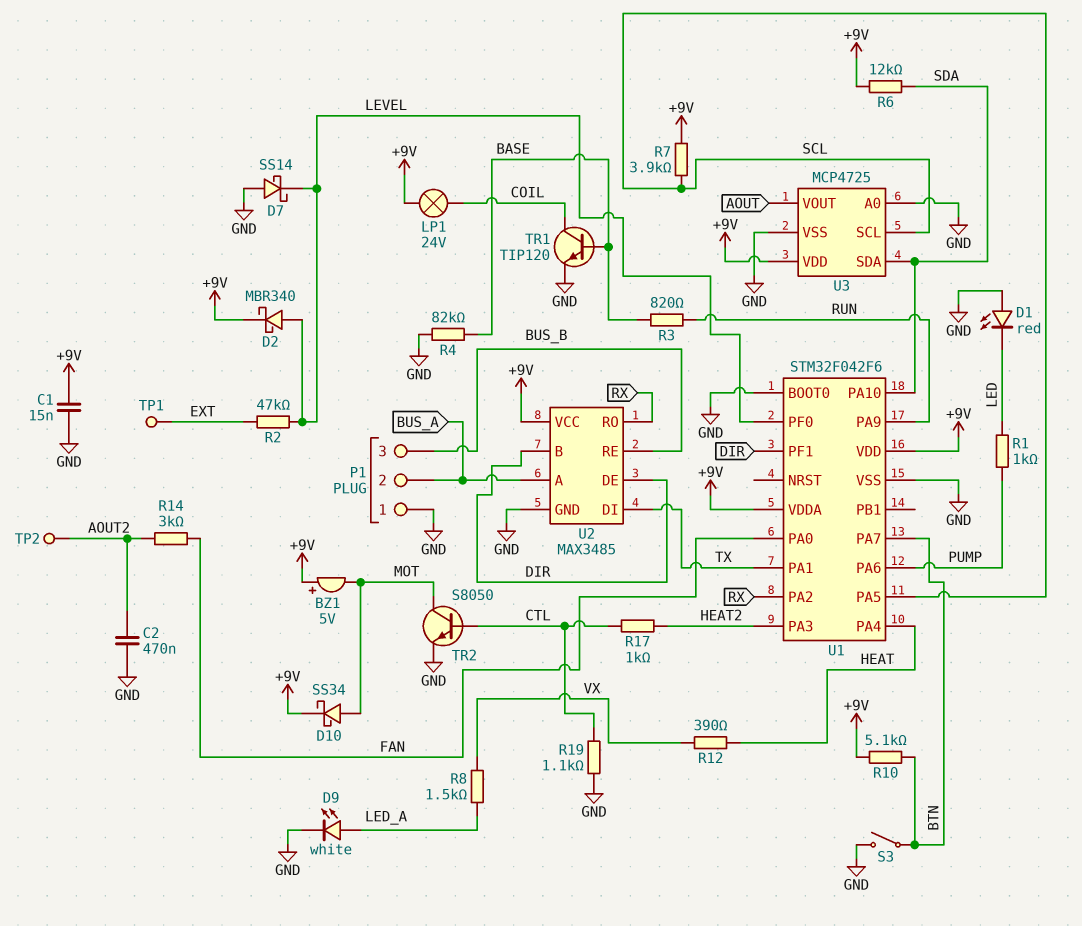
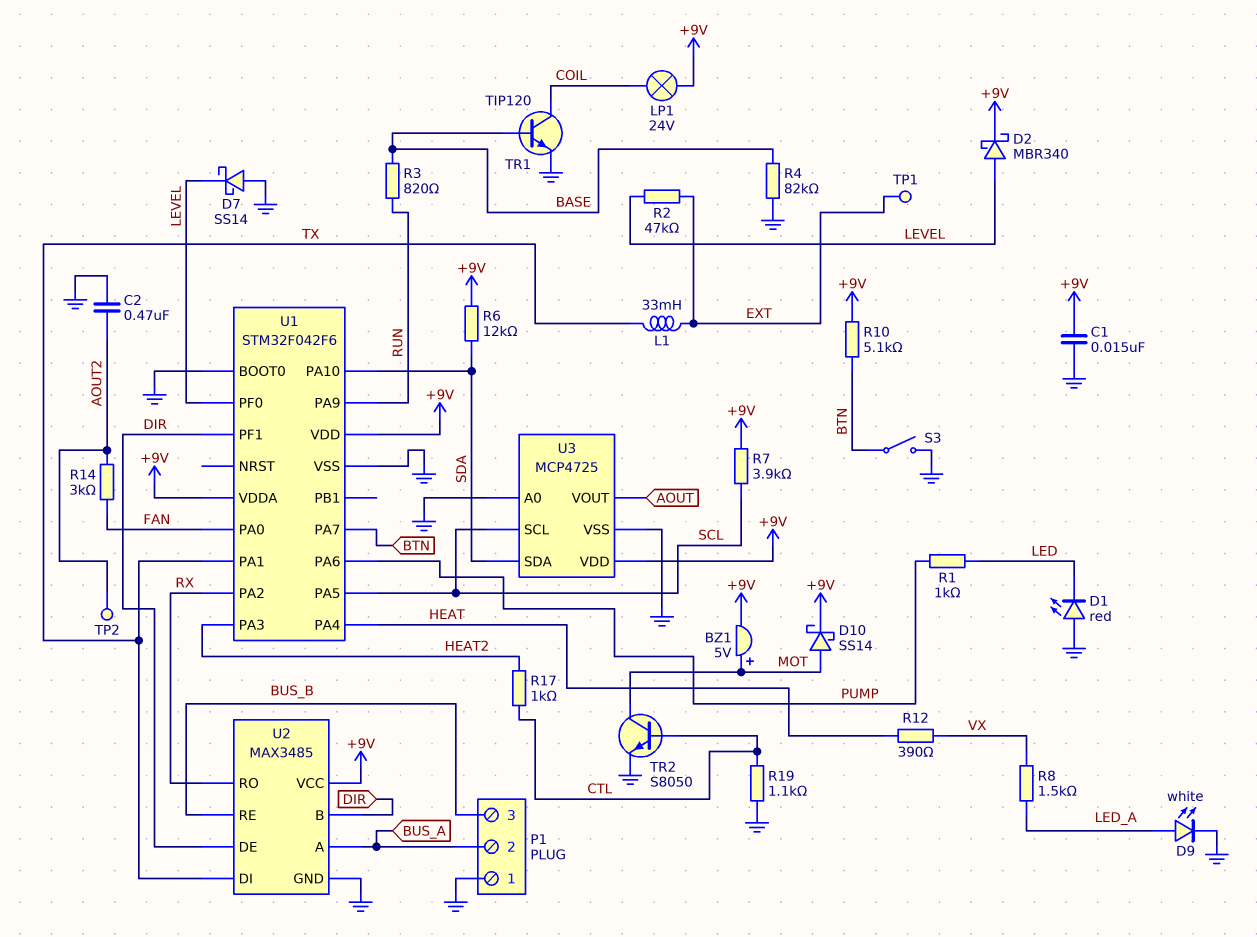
BZ1: buzzer 5V (plus +9V, minus MOT) -> buzzer 5V (plus MOT, minus +9V)
D10: schottky SS34 (A MOT, K +9V) -> schottky SS14 (A MOT, K +9V)
L1: none -> 33mH (EXT, TX)

